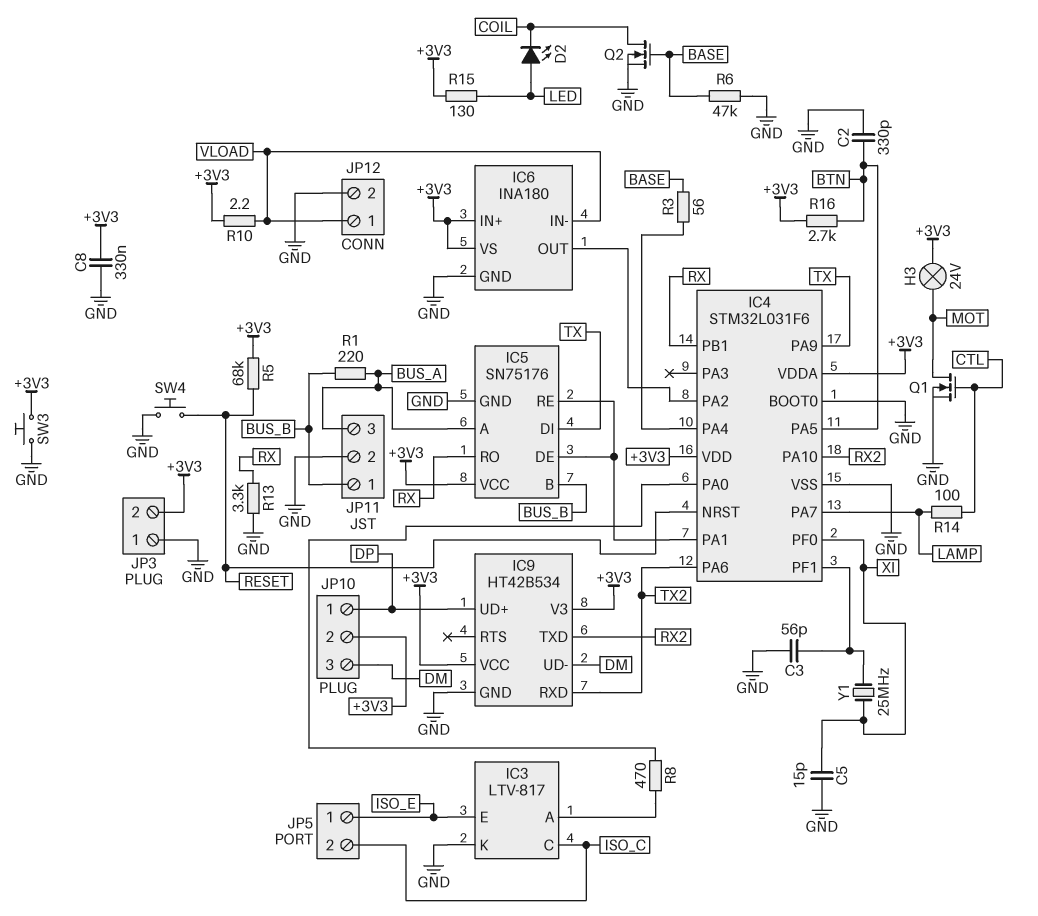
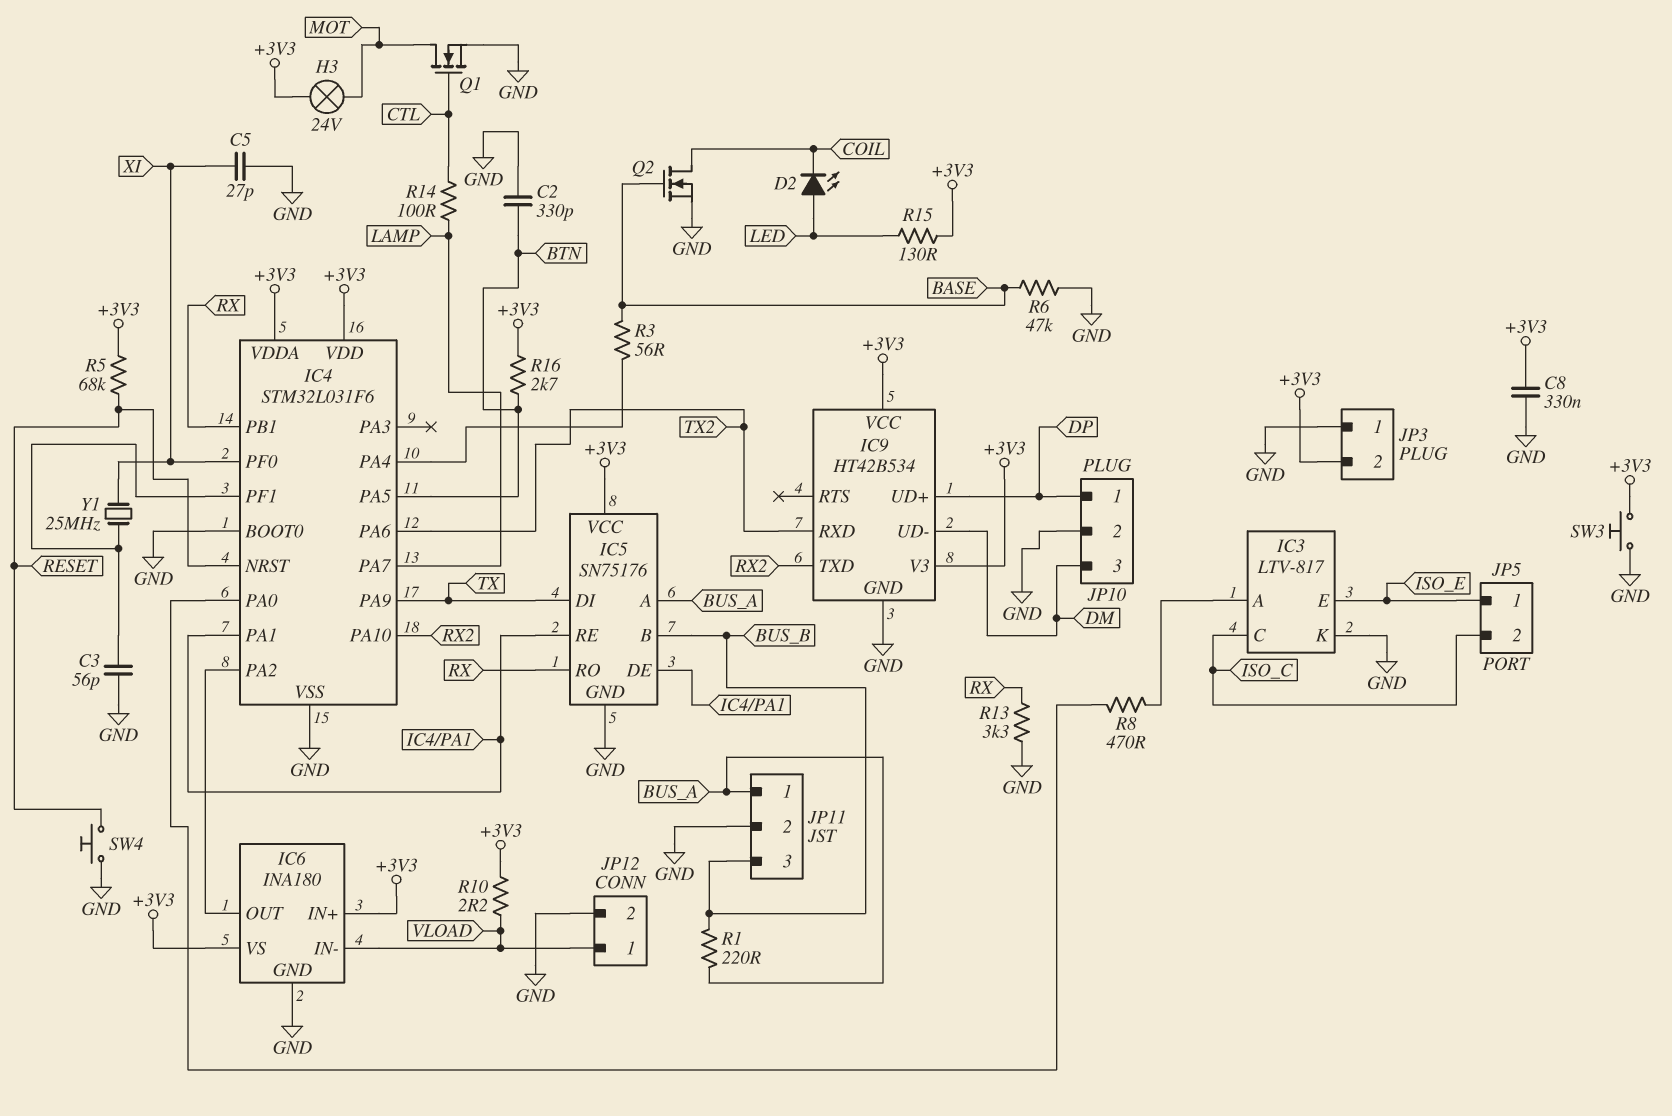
C5: 15pF (GND, XI) -> 27pF (GND, XI)
JP10 pin 2: +3V3 -> GND
JP11 pin 1: BUS_B -> BUS_A
JP11 pin 3: BUS_A -> BUS_B

